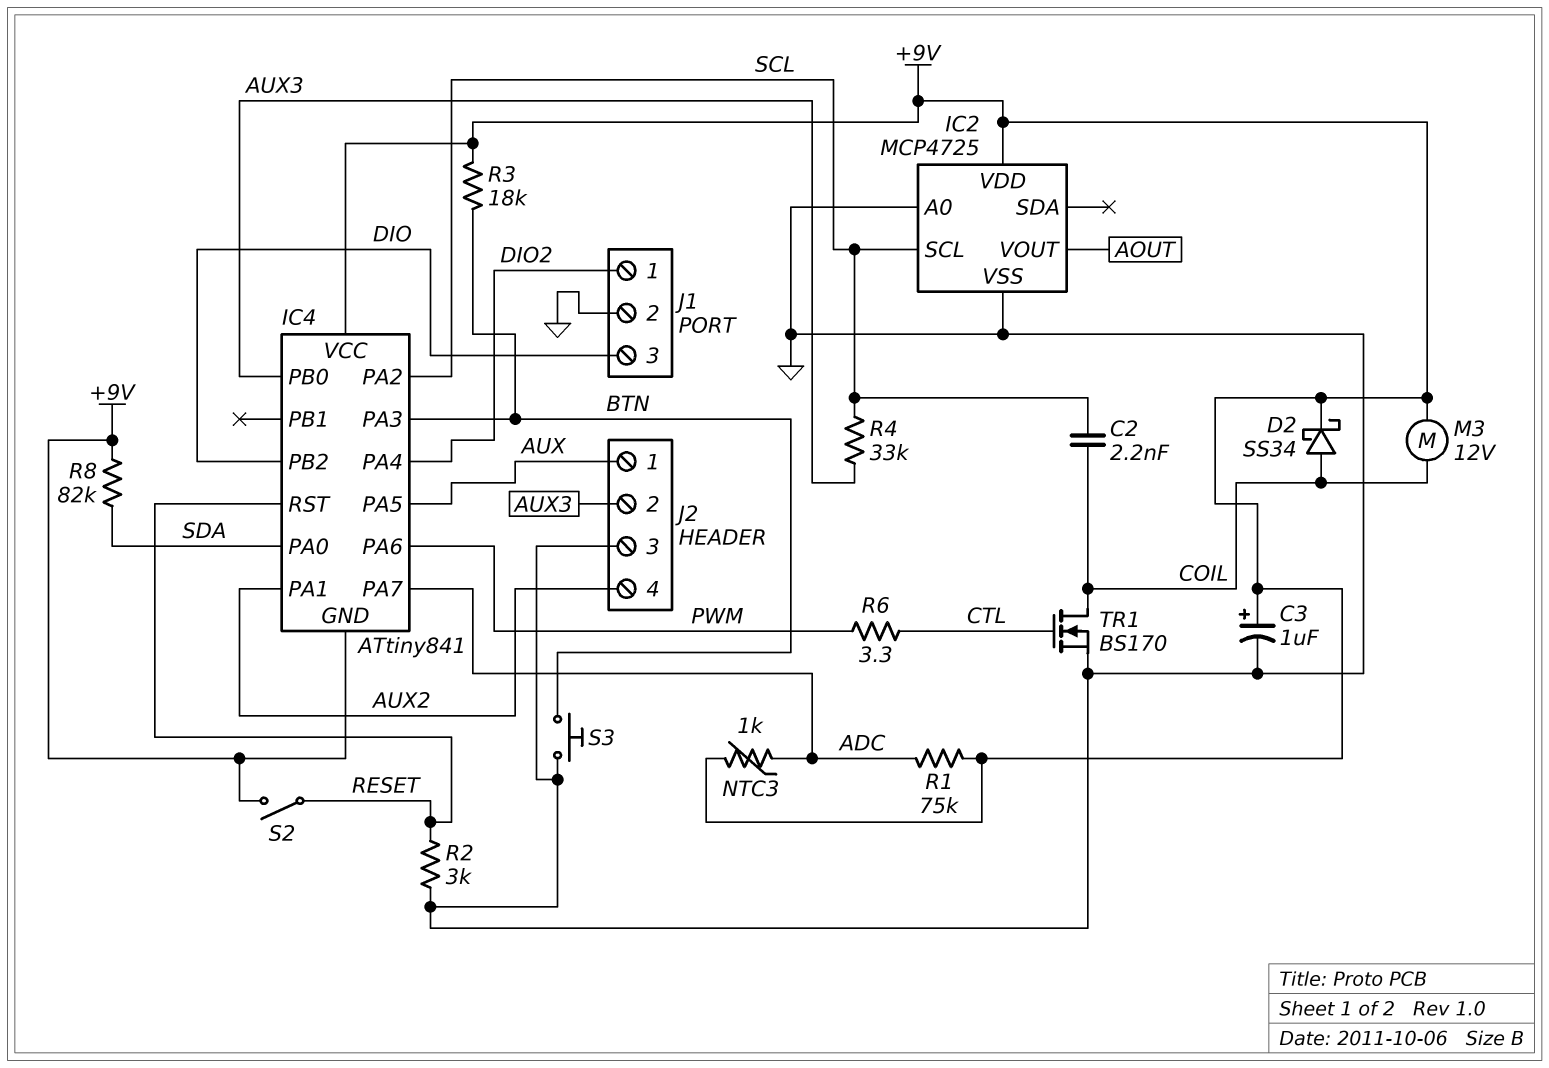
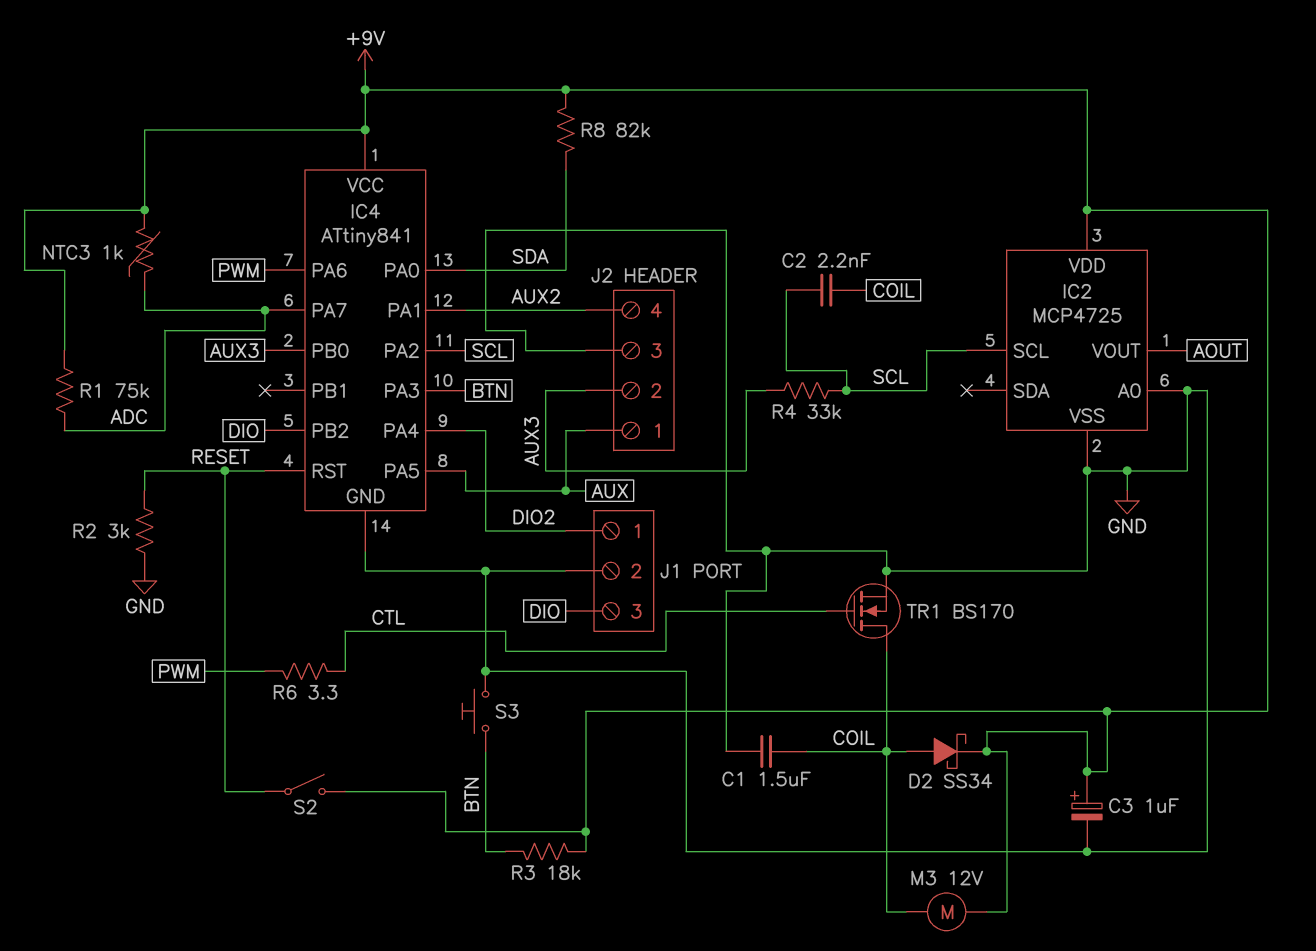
C1: none -> 1.5uF (COIL, GND)
IC4 pin GND: +9V -> GND

